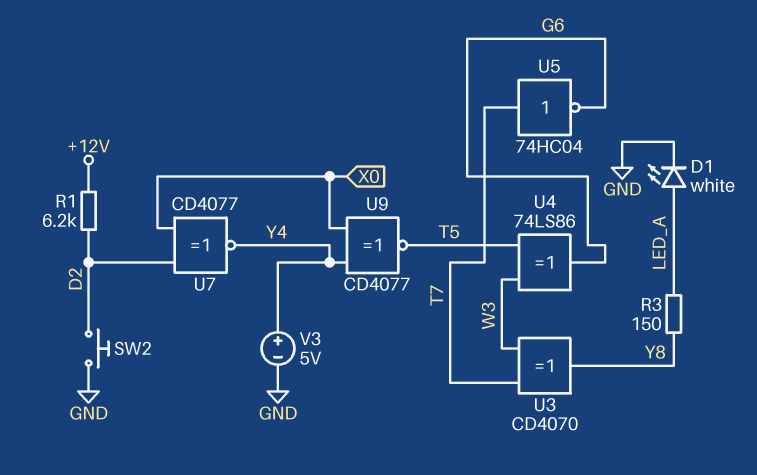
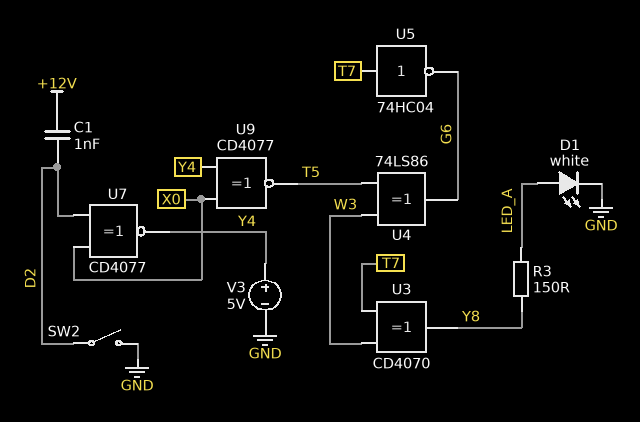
C1: none -> 1nF (+12V, D2)
R1: 6.2k (+12V, D2) -> none
SW2: button (D2, GND) -> switch (D2, GND)

